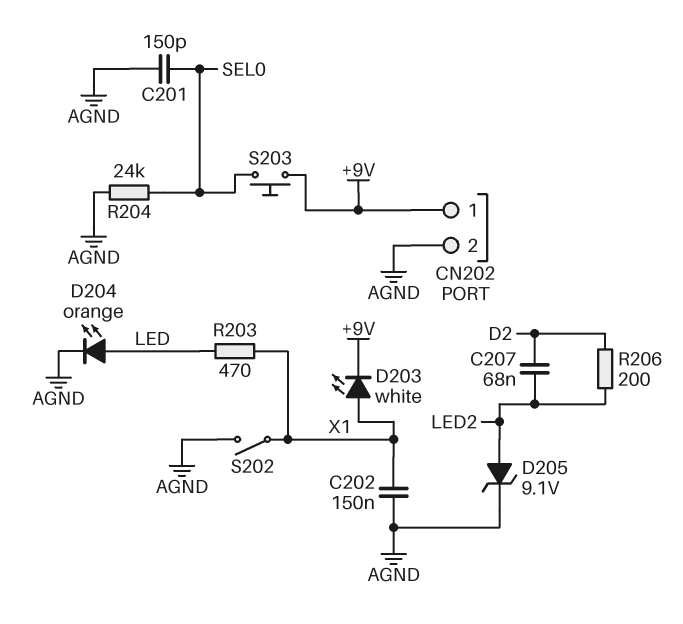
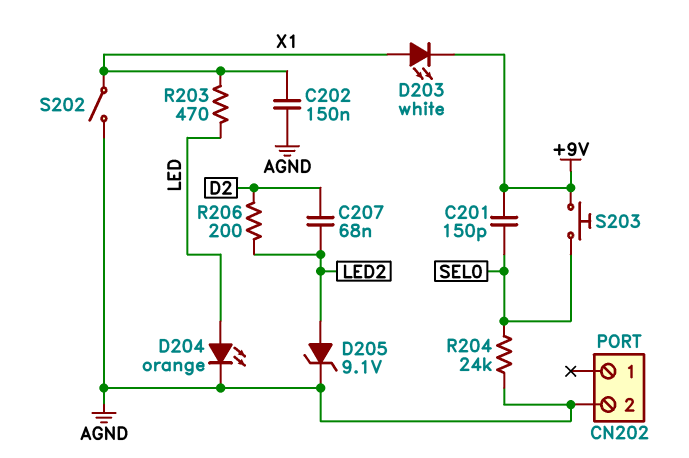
C201: 150pF (AGND, SEL0) -> 150pF (+9V, SEL0)
CN202 pin 1: +9V -> none

